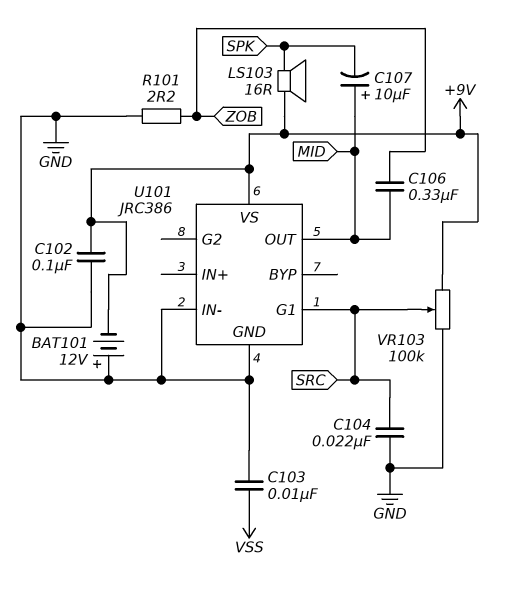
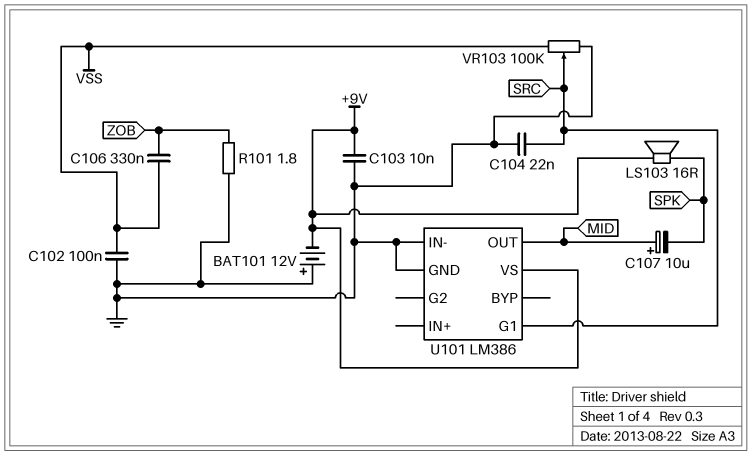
C102: 100nF (+9V, GND) -> 100nF (GND, VSS)
C103: 10nF (GND, VSS) -> 10nF (+9V, GND)
C106: 330nF (MID, ZOB) -> 330nF (VSS, ZOB)
R101: 2.2 (GND, ZOB) -> 1.8 (GND, ZOB)
U101: JRC386 -> LM386
VR103: 100k (+9V, GND, wiper SRC) -> 100k (GND, VSS, wiper SRC)

